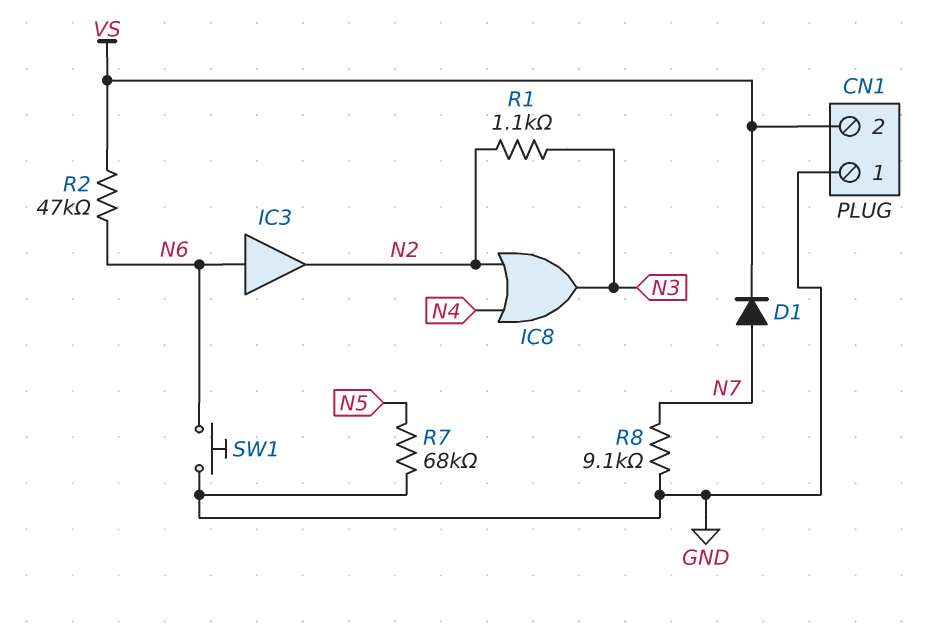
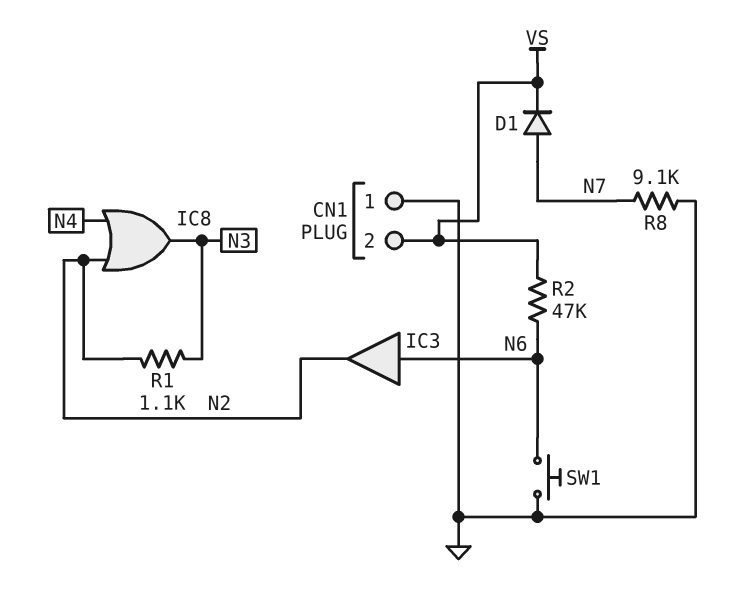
R7: 68k (GND, N5) -> none

